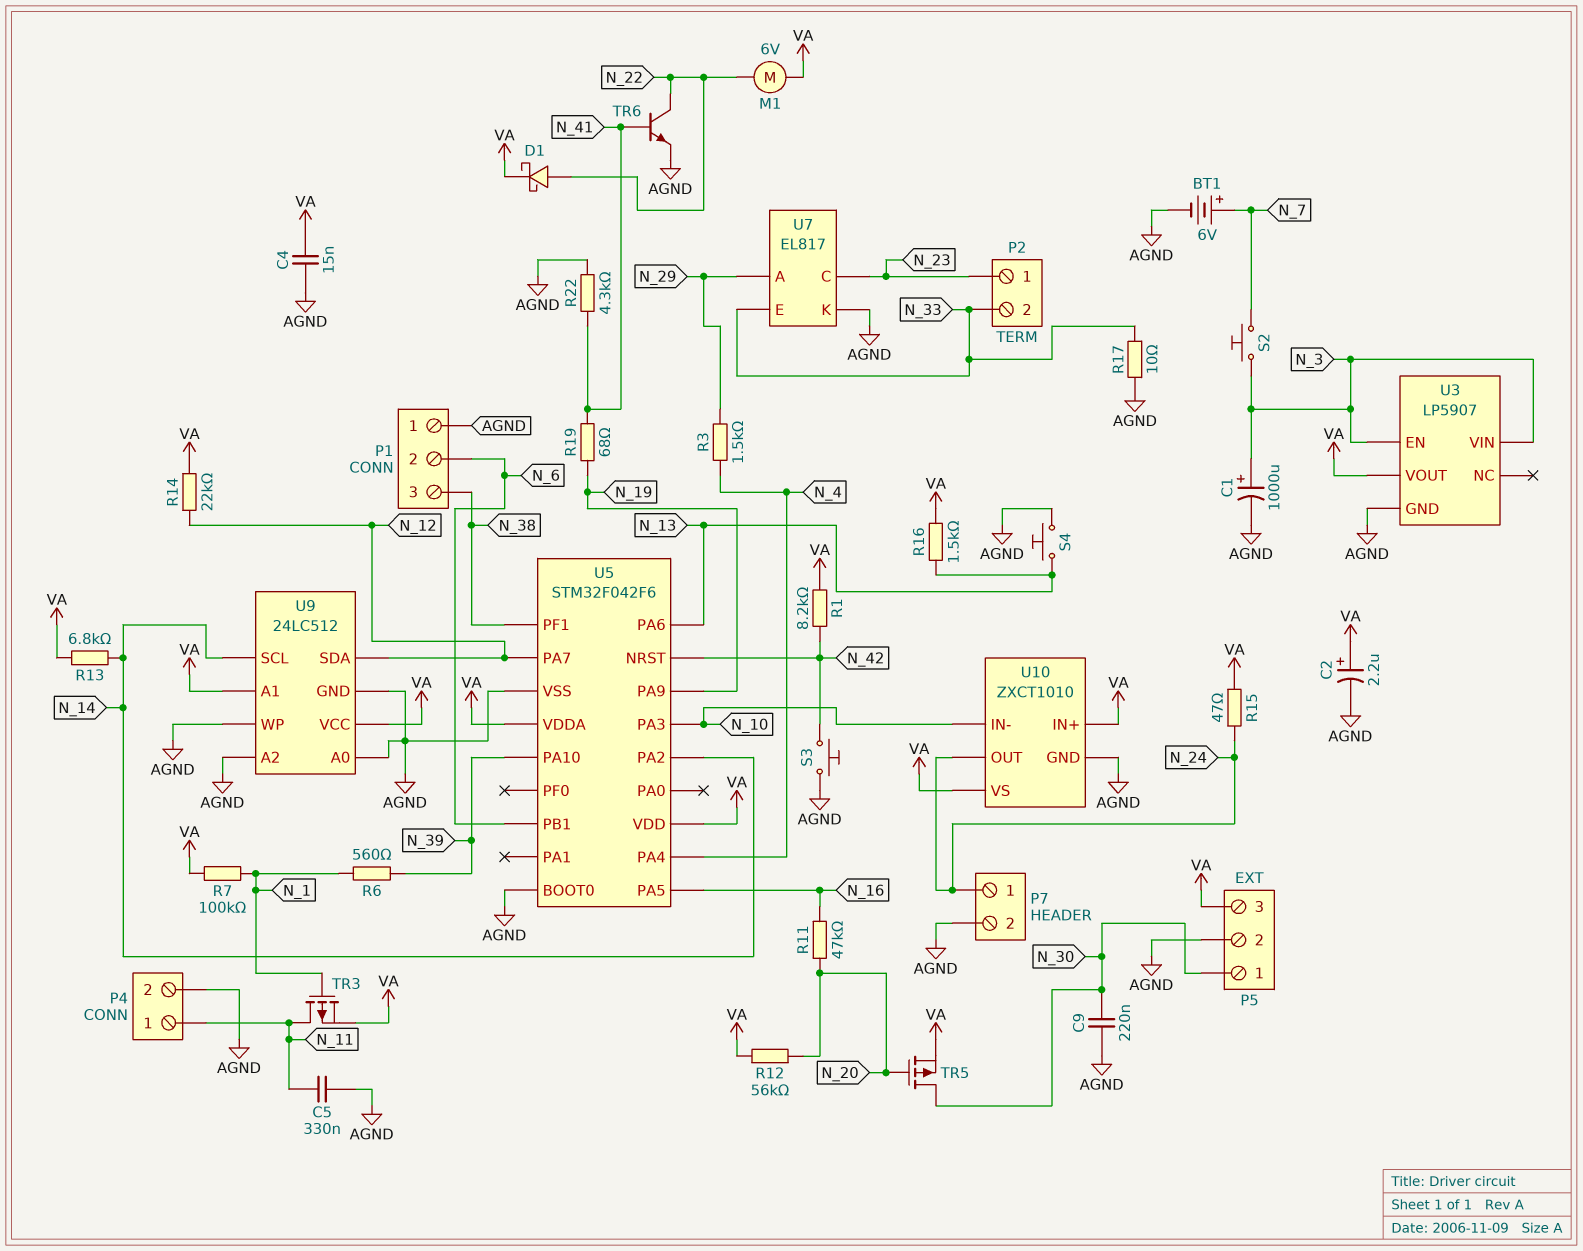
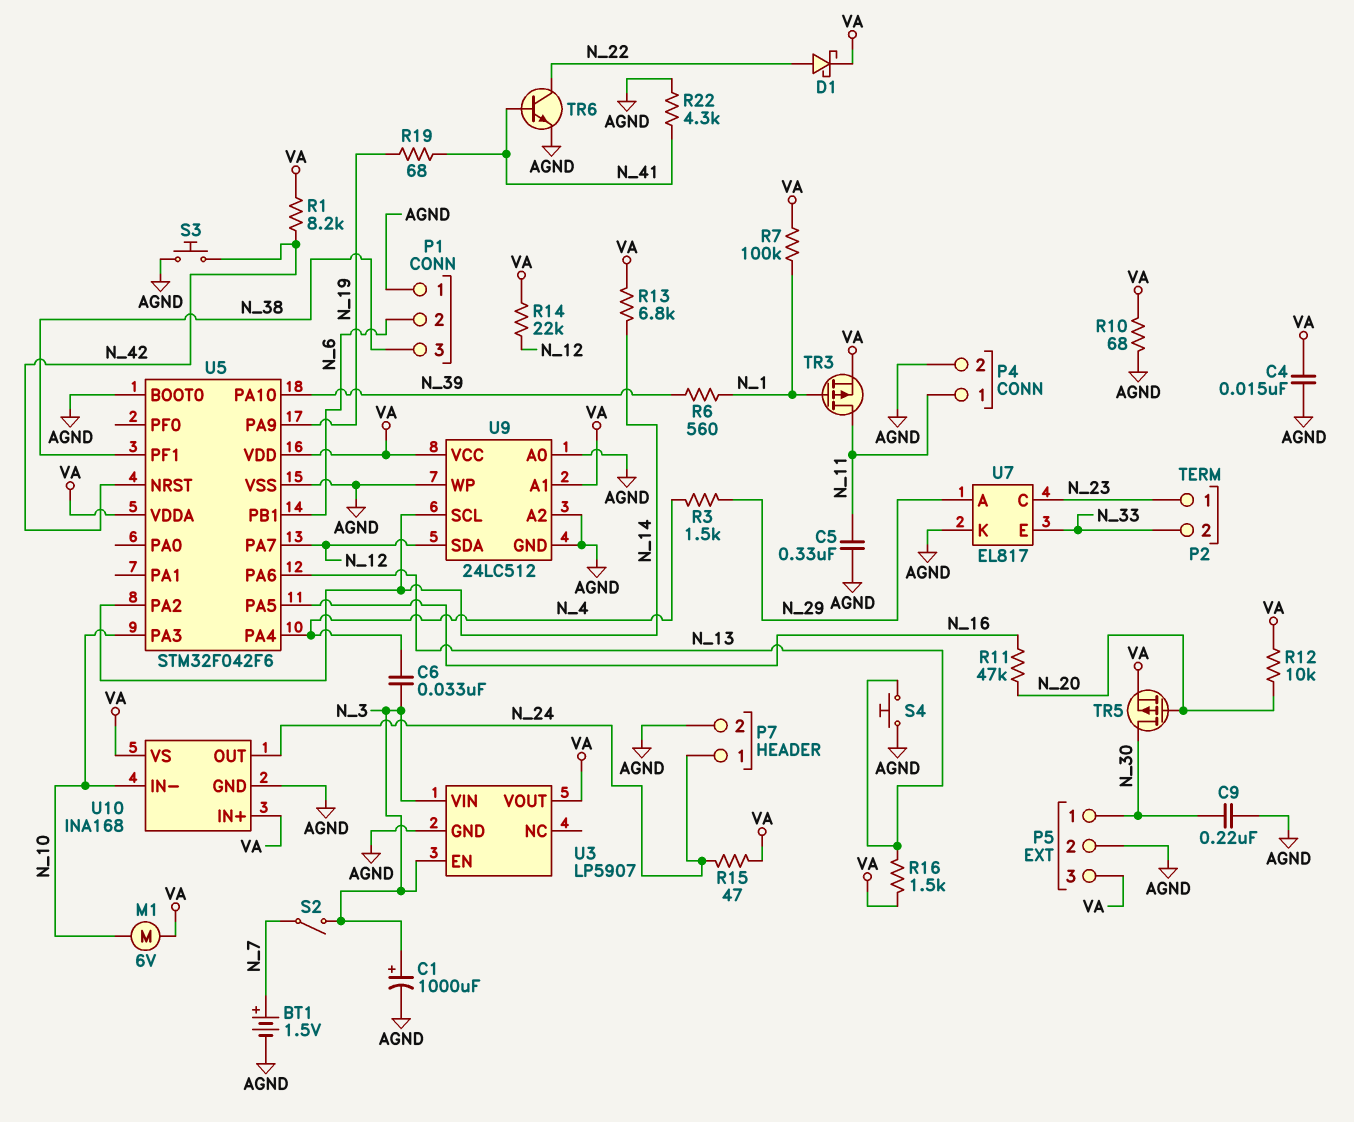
BT1: 6V (plus N_7, minus AGND) -> 1.5V (plus N_7, minus AGND)
C2: 2.2uF (plus VA, minus AGND) -> none
C6: none -> 33nF (N_3, N_4)
M1: motor 6V (N_22, VA) -> motor 6V (N_10, VA)
R10: none -> 68 (AGND, VA)
R12: 56k (N_20, VA) -> 10k (N_20, VA)
R17: 10 (AGND, N_33) -> none
S2: button (N_3, N_7) -> switch (N_3, N_7)
U10: ZXCT1010 -> INA168

